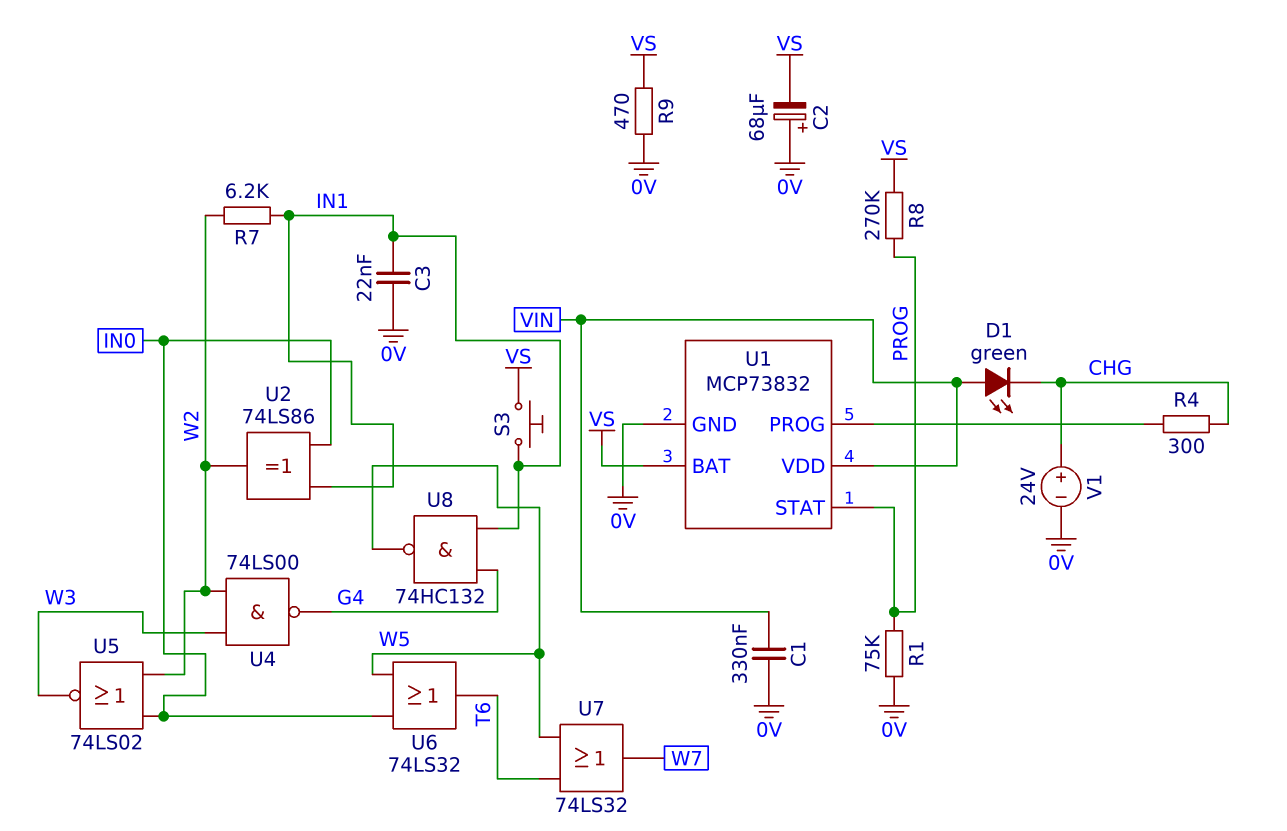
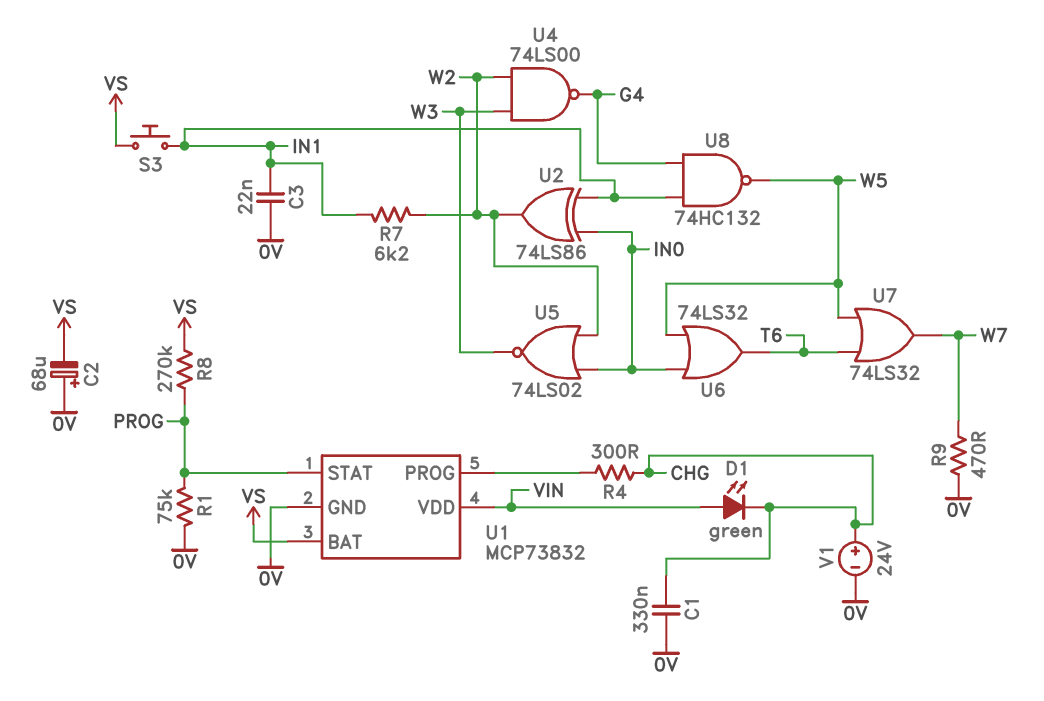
C1: 330nF (0V, VIN) -> 330nF (0V, CHG)
R9: 470 (0V, VS) -> 470 (0V, W7)

